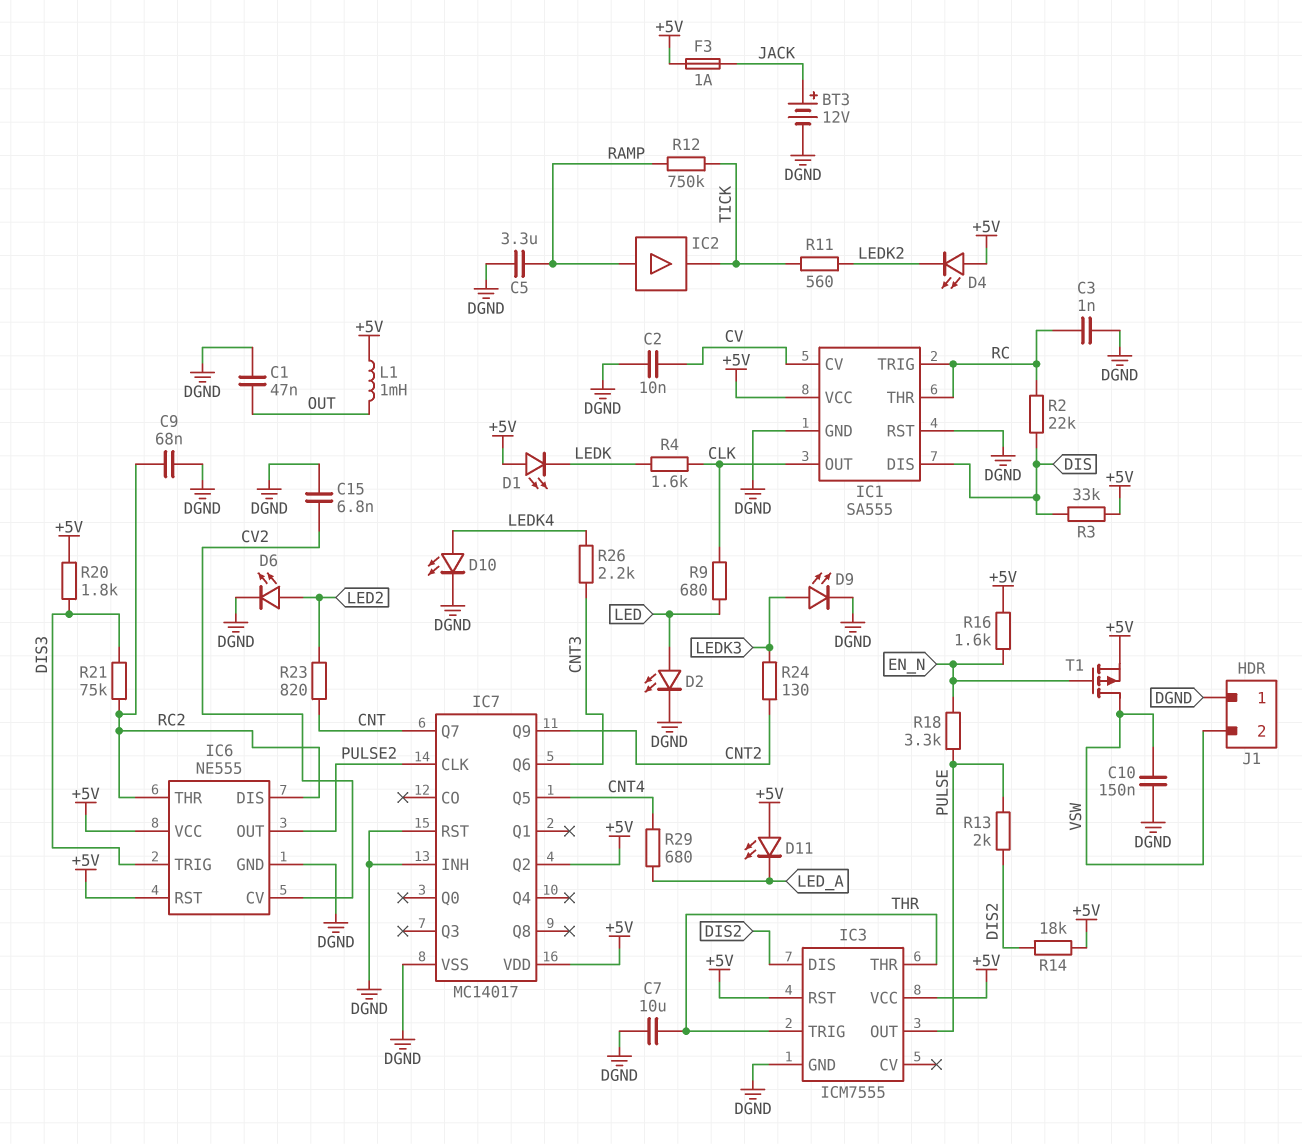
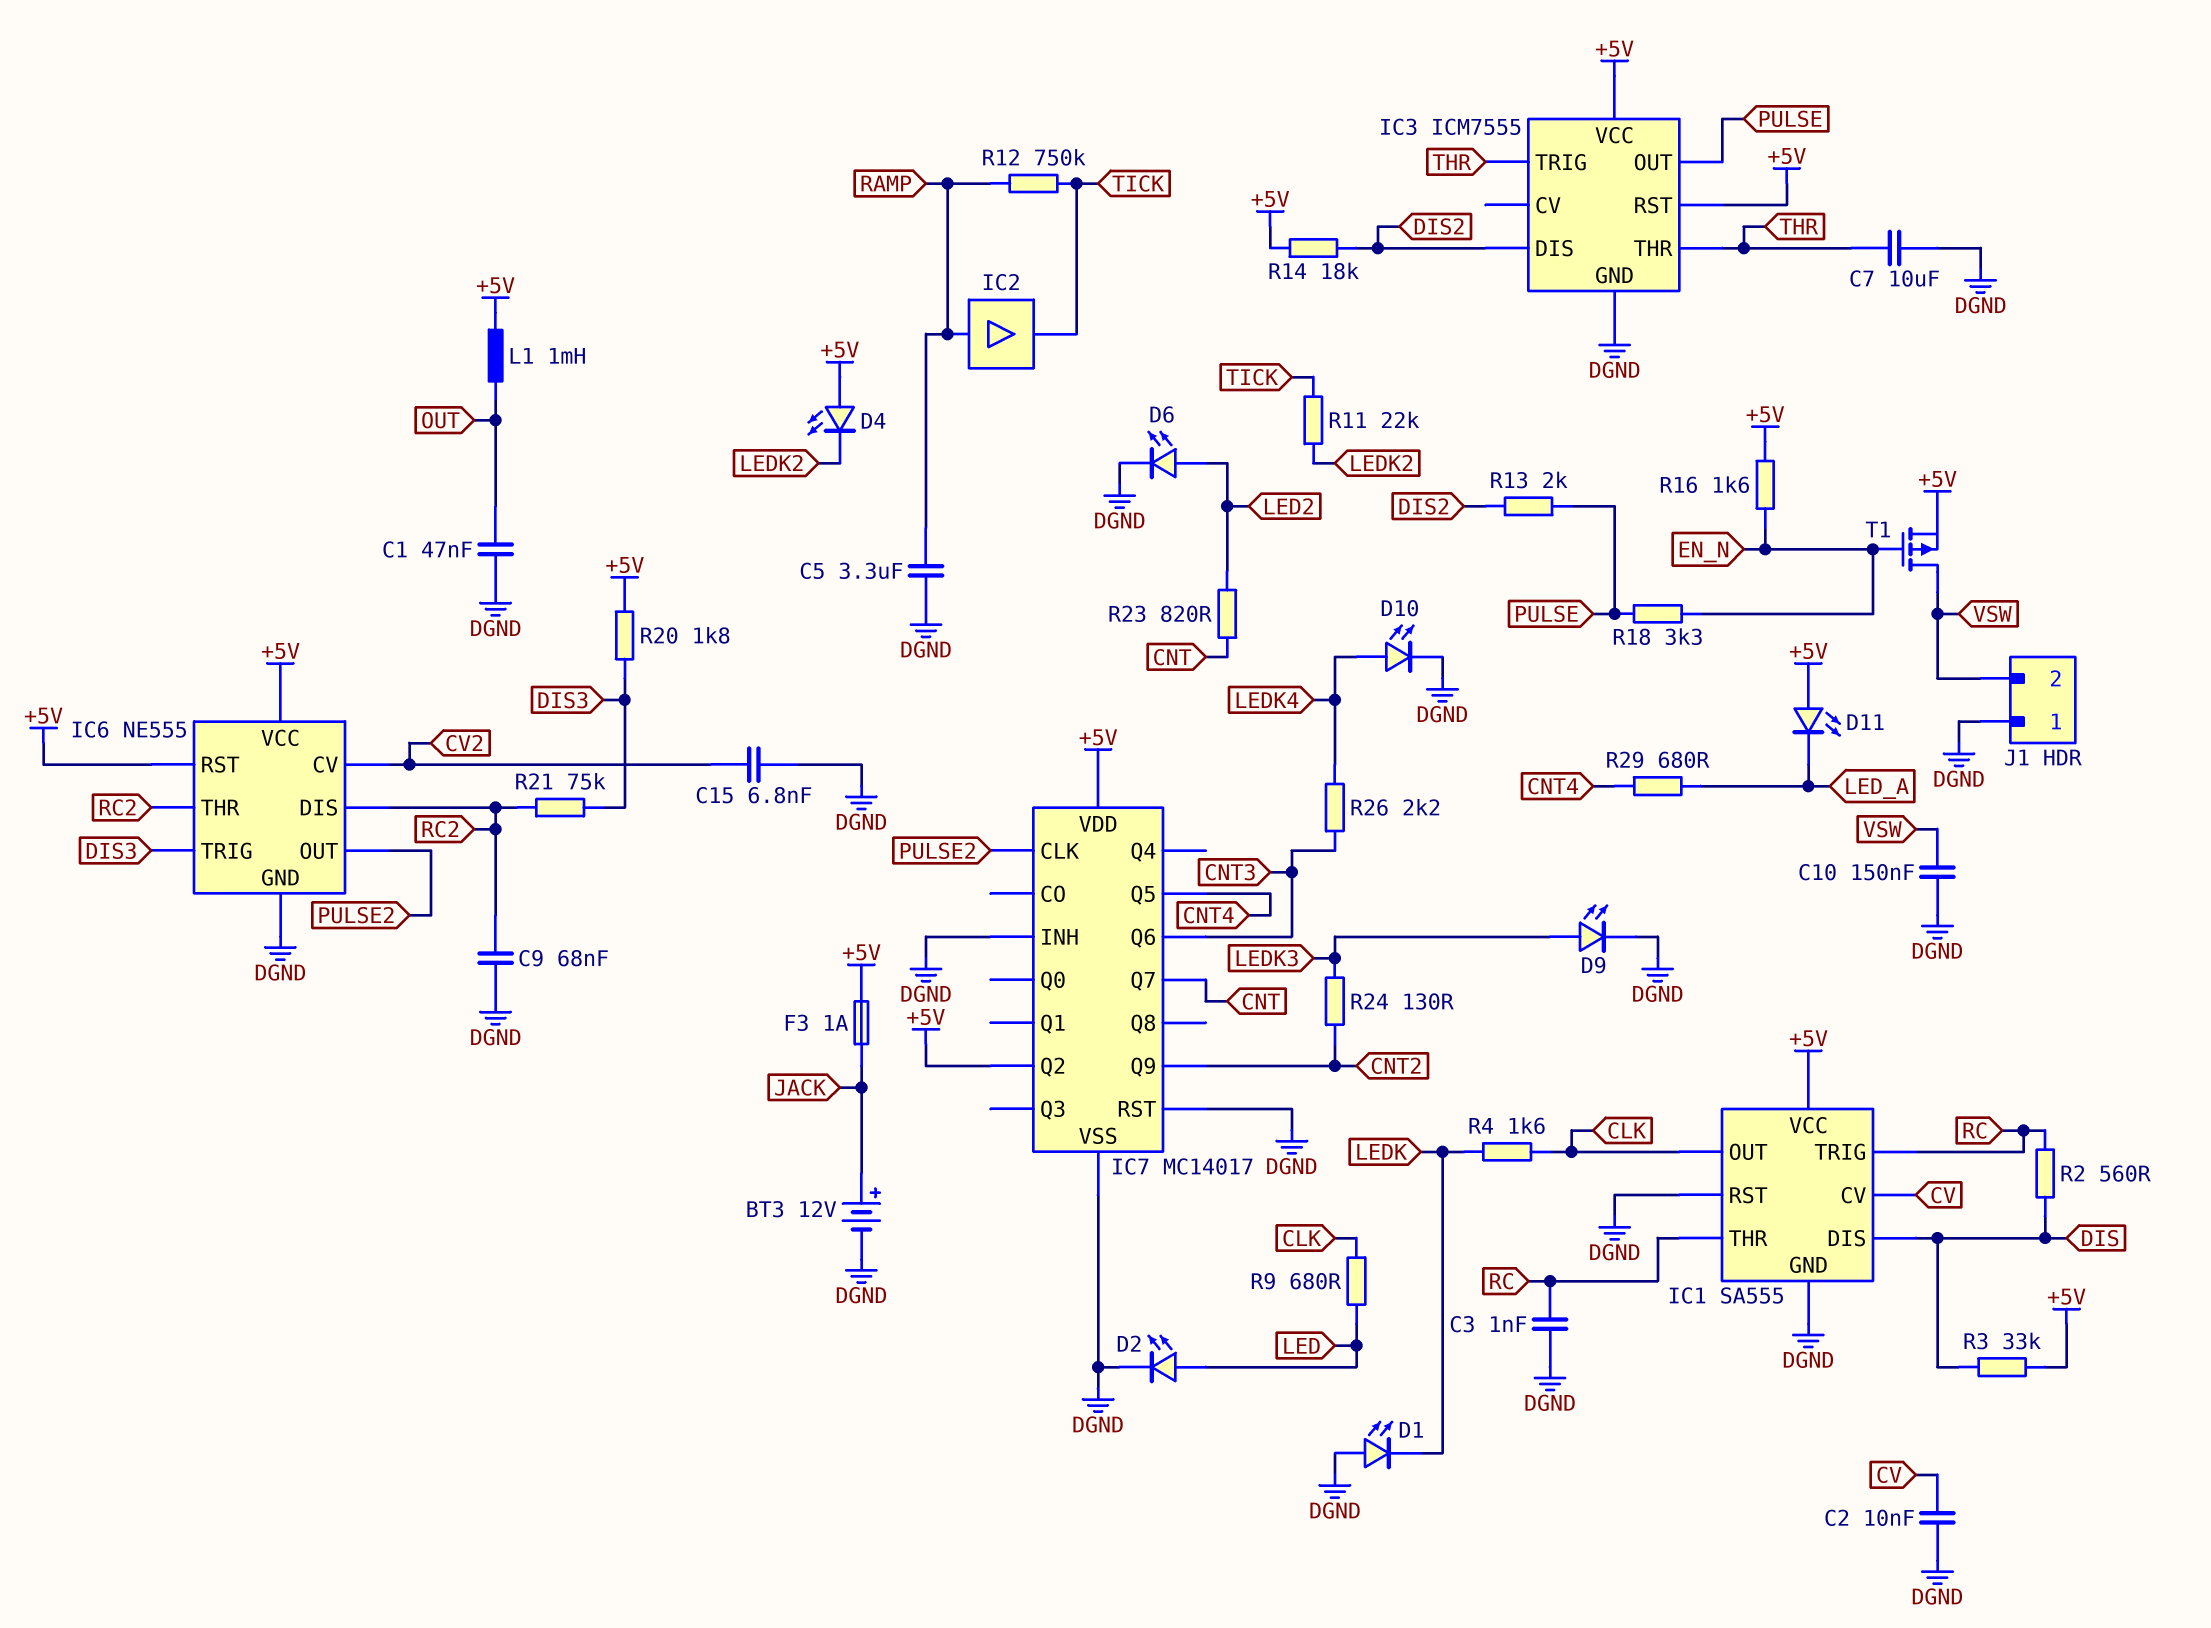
D1: LED (A +5V, K LEDK) -> LED (A DGND, K LEDK)
R2: 22k (DIS, RC) -> 560 (DIS, RC)
R11: 560 (LEDK2, TICK) -> 22k (LEDK2, TICK)

